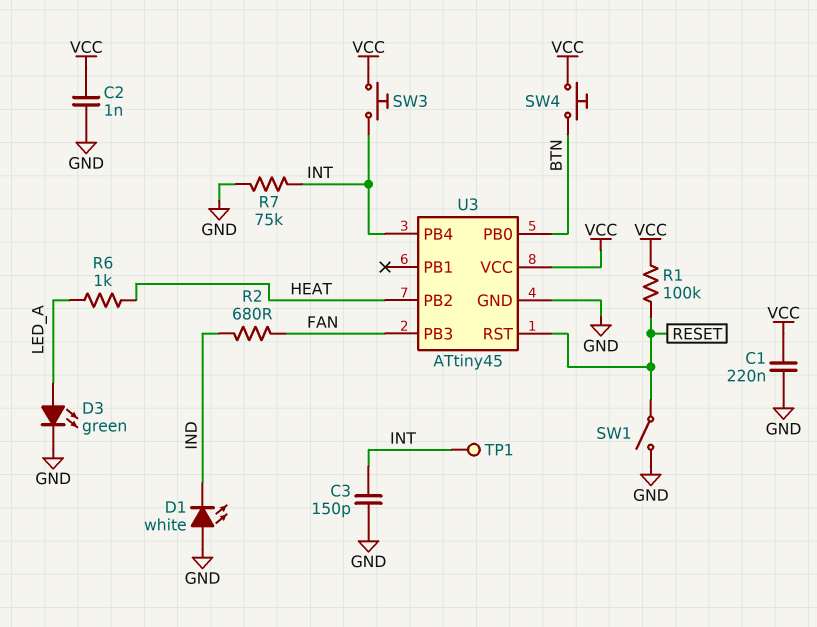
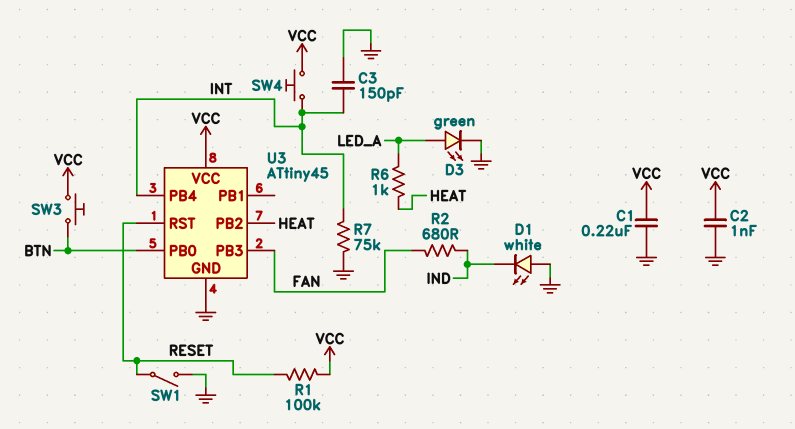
SW3: button (INT, VCC) -> button (BTN, VCC)
SW4: button (BTN, VCC) -> button (INT, VCC)
TP1: test point (INT) -> none

